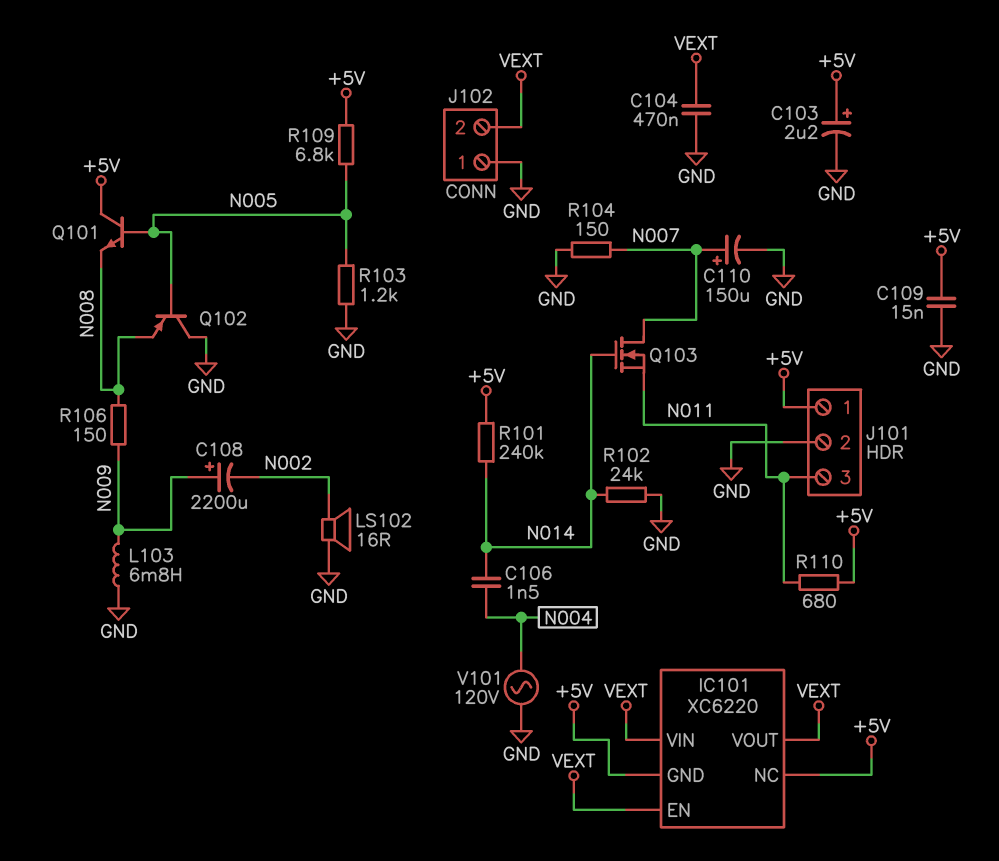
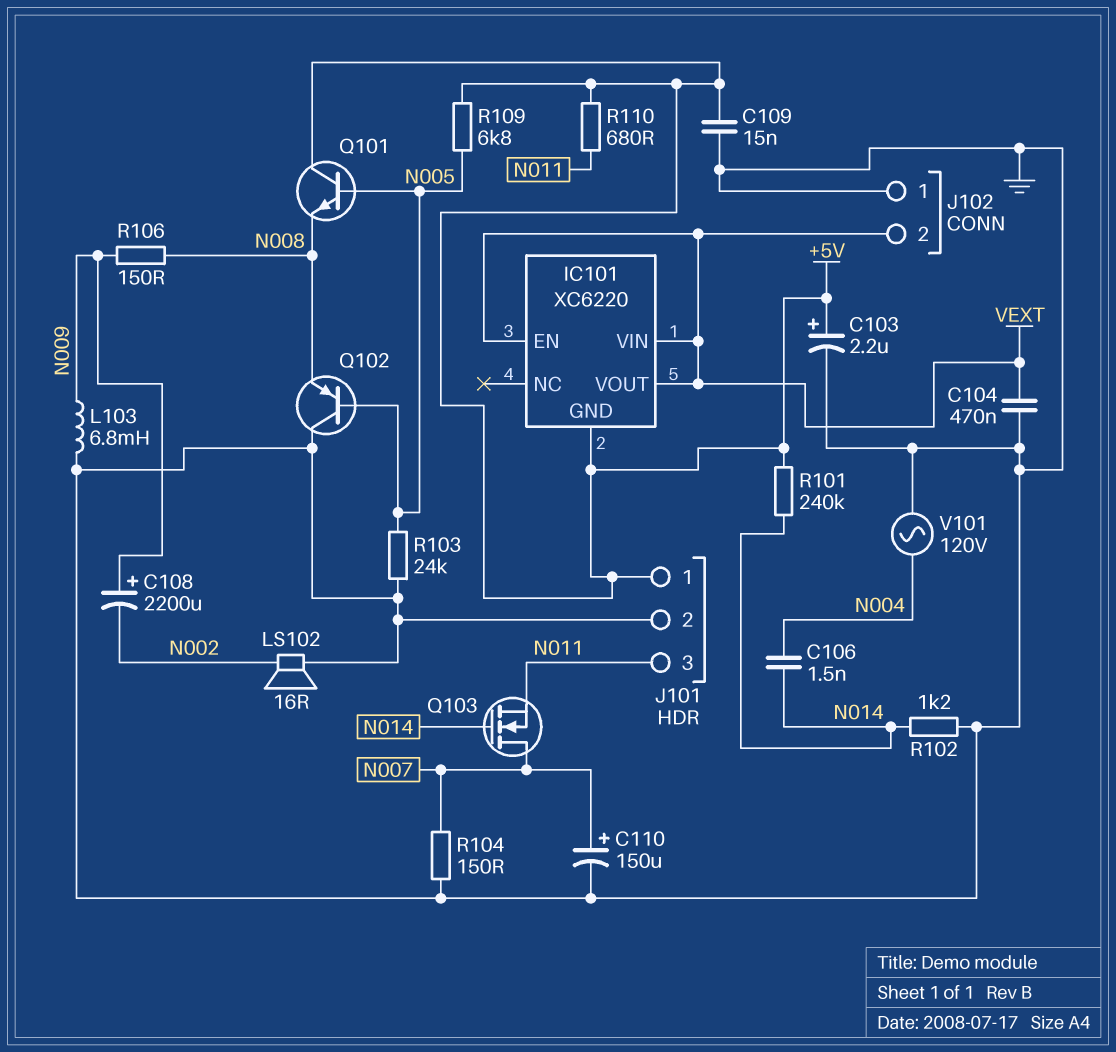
IC101 pin NC: +5V -> none
R102: 24k (GND, N014) -> 1.2k (GND, N014)
R103: 1.2k (GND, N005) -> 24k (GND, N005)

